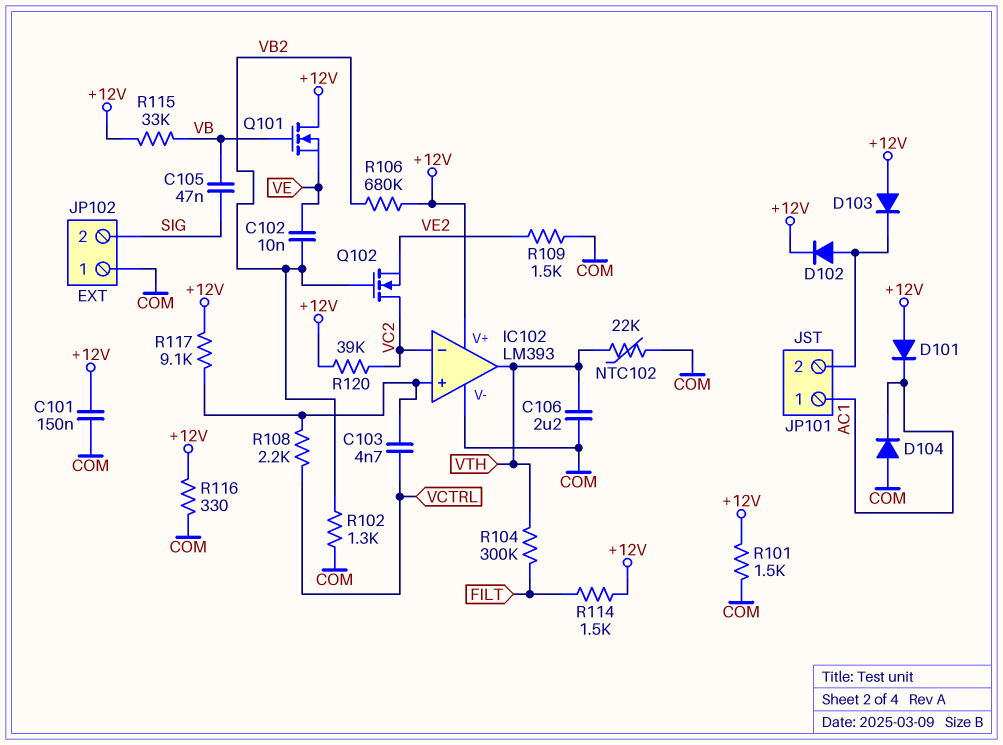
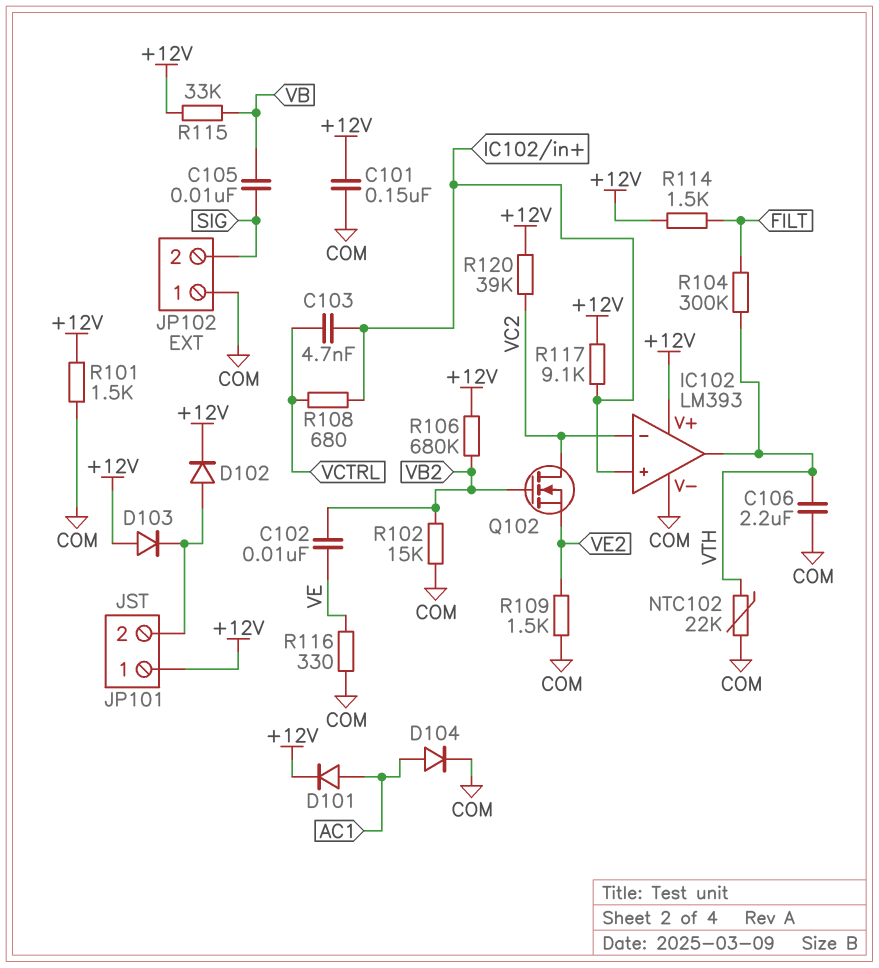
C105: 47nF (SIG, VB) -> 10nF (SIG, VB)
D101: diode (A +12V, K AC1) -> diode (A AC1, K +12V)
D104: diode (A COM, K AC1) -> diode (A AC1, K COM)
JP101 pin 1: AC1 -> +12V
Q101: NMOS (G VB, D +12V, S VE) -> none
R102: 1.3k (COM, VB2) -> 15k (COM, VB2)
R108: 2.2k (IC102/in+, VCTRL) -> 680 (IC102/in+, VCTRL)
R116: 330 (+12V, COM) -> 330 (COM, VE)

